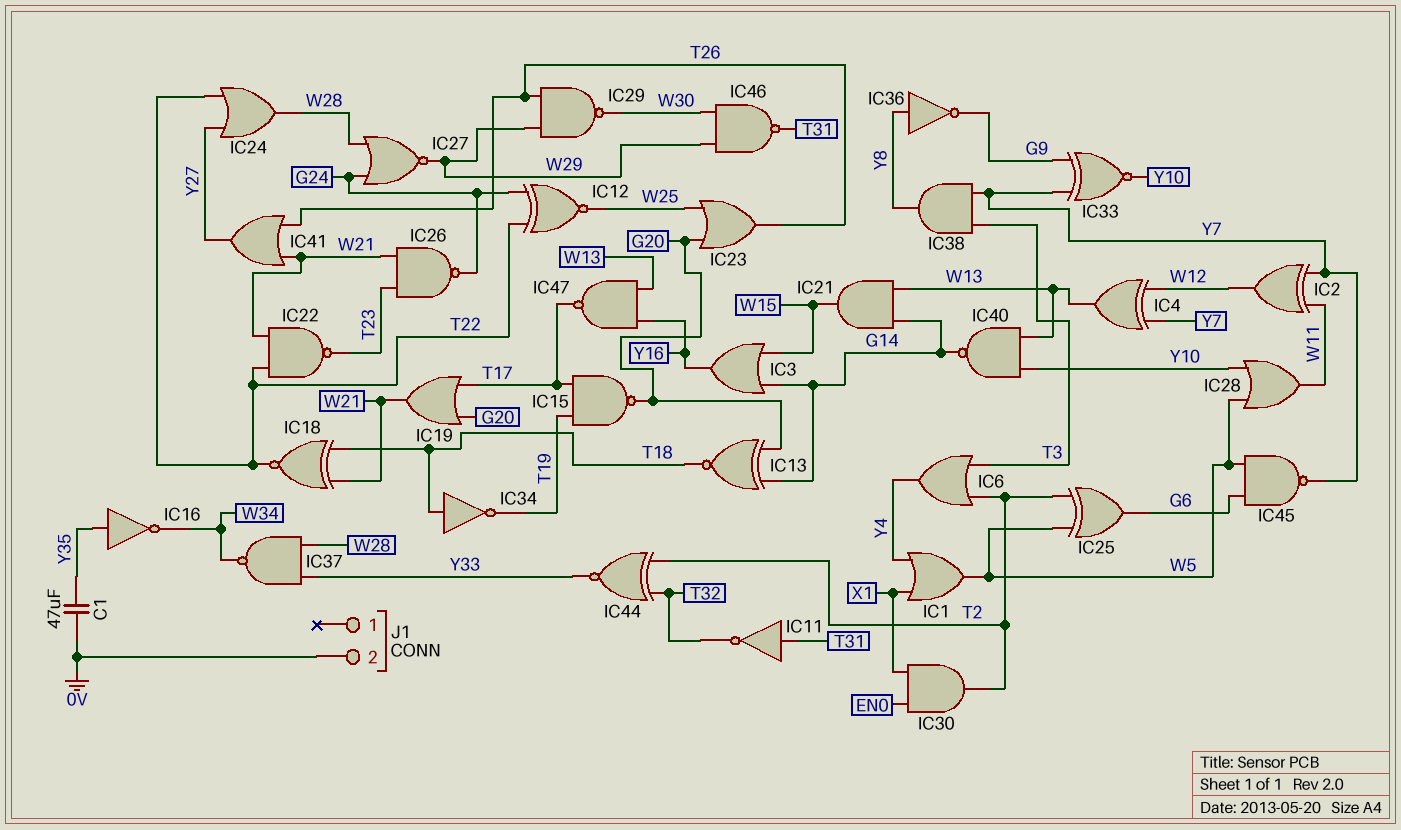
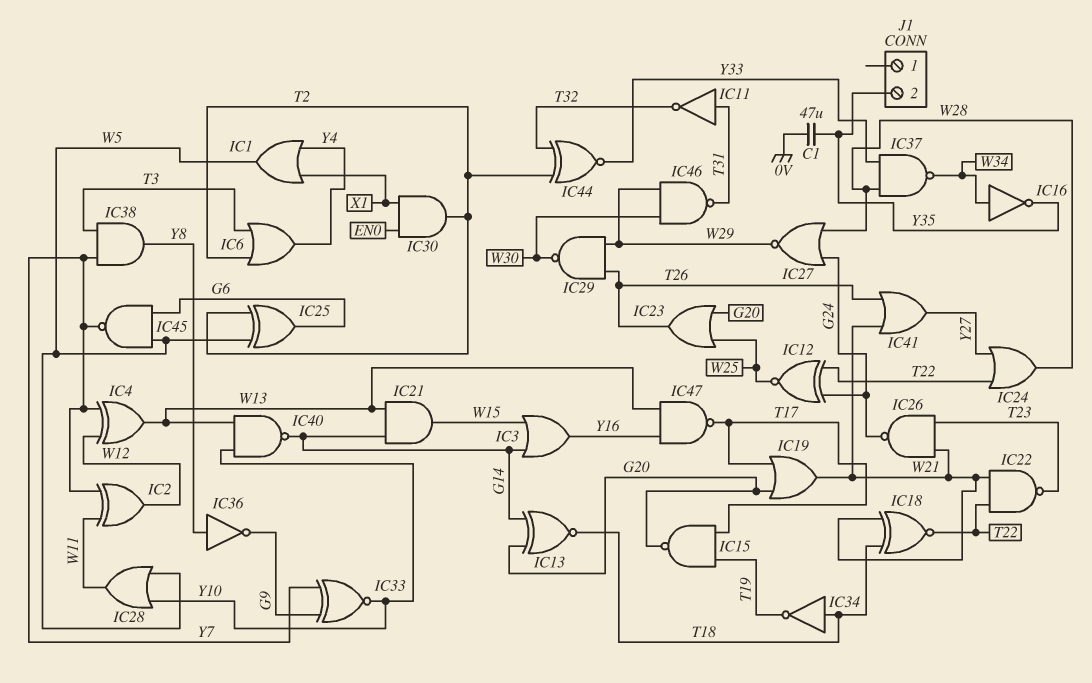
IC16: NOT (in Y35, out W34) -> NOT (in W34, out Y35)
J1 pin 2: 0V -> Y35

